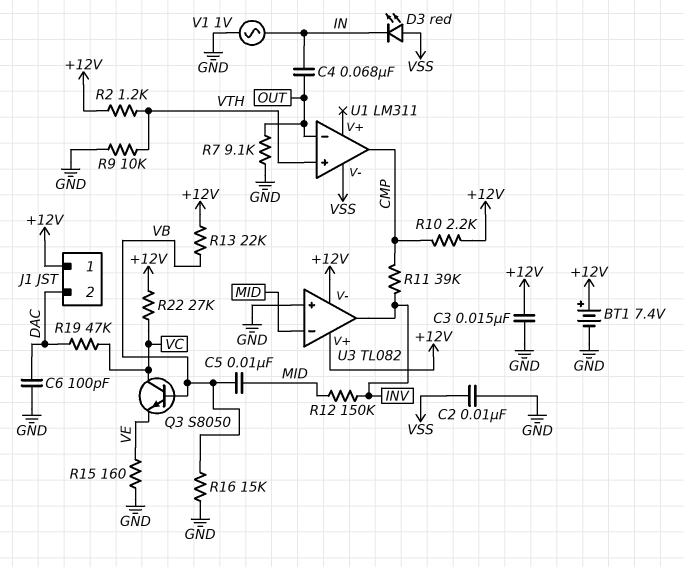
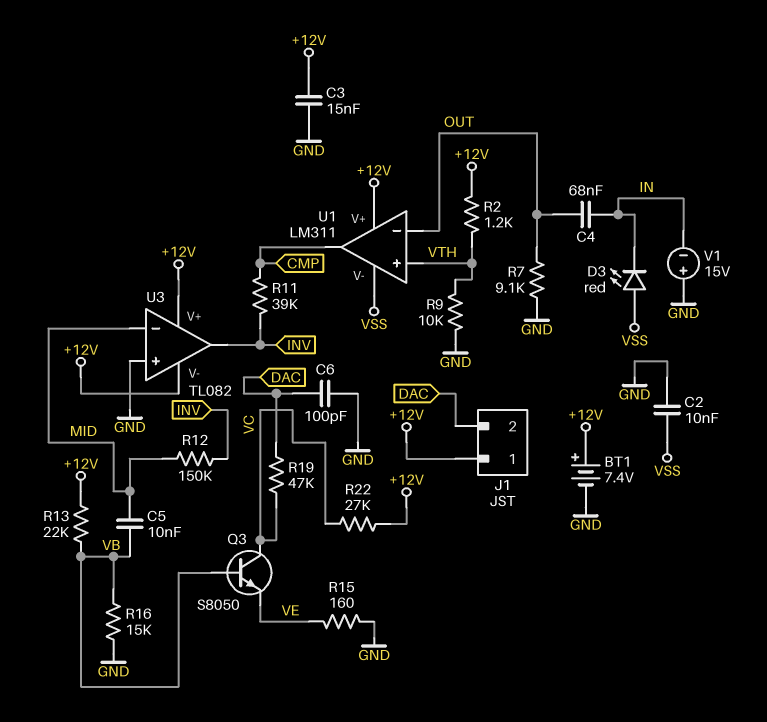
R10: 2.2k (+12V, CMP) -> none
U1 pin V+: none -> +12V
V1: AC 1V (GND, IN) -> 15V (plus GND, minus IN)

